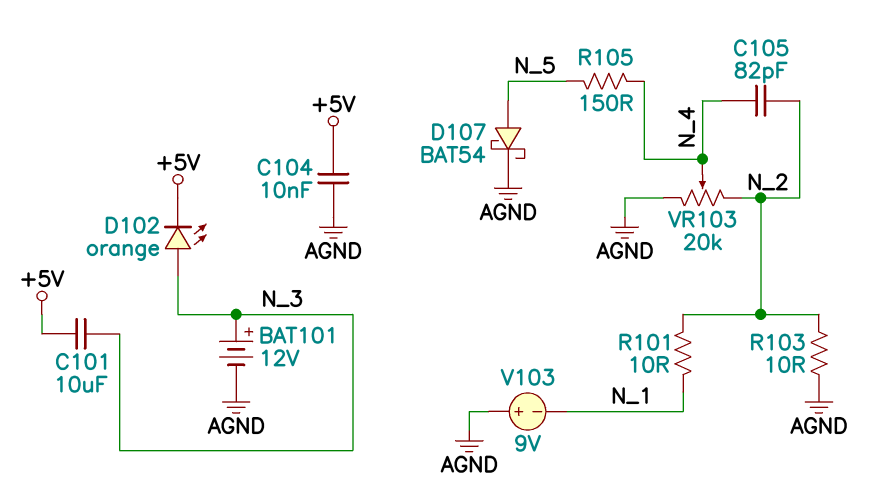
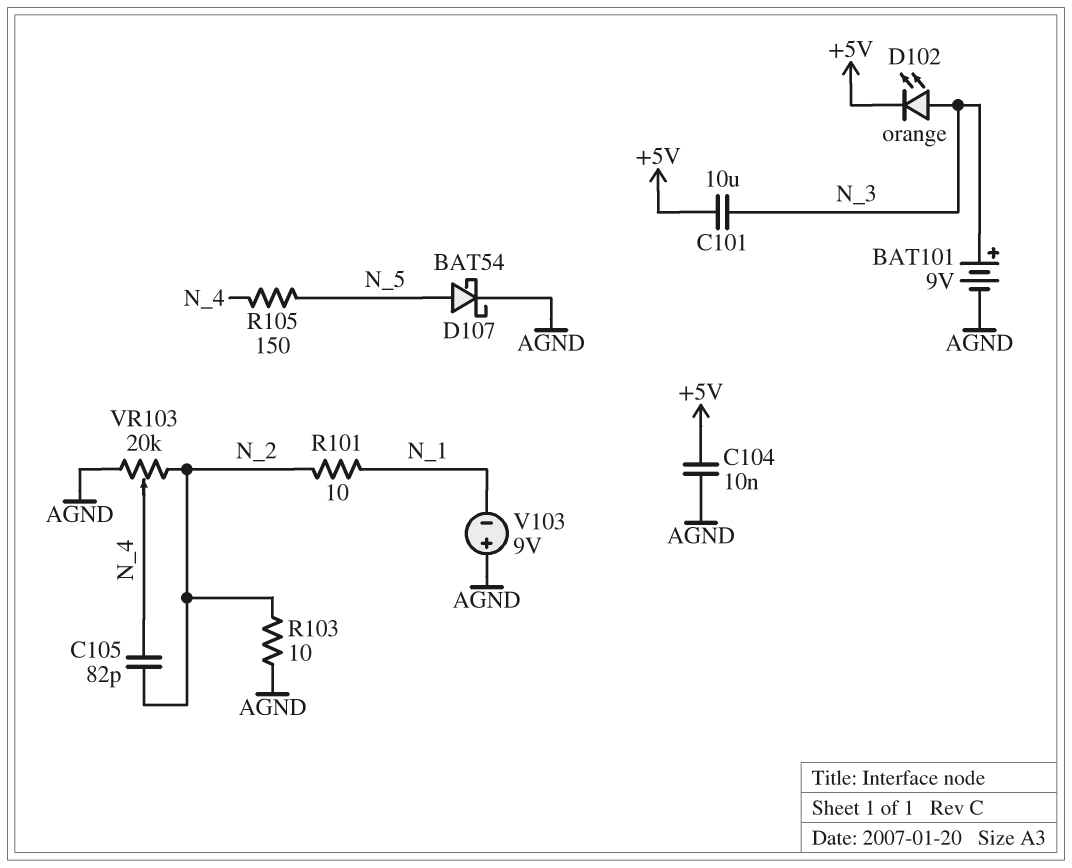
BAT101: 12V (plus N_3, minus AGND) -> 9V (plus N_3, minus AGND)

